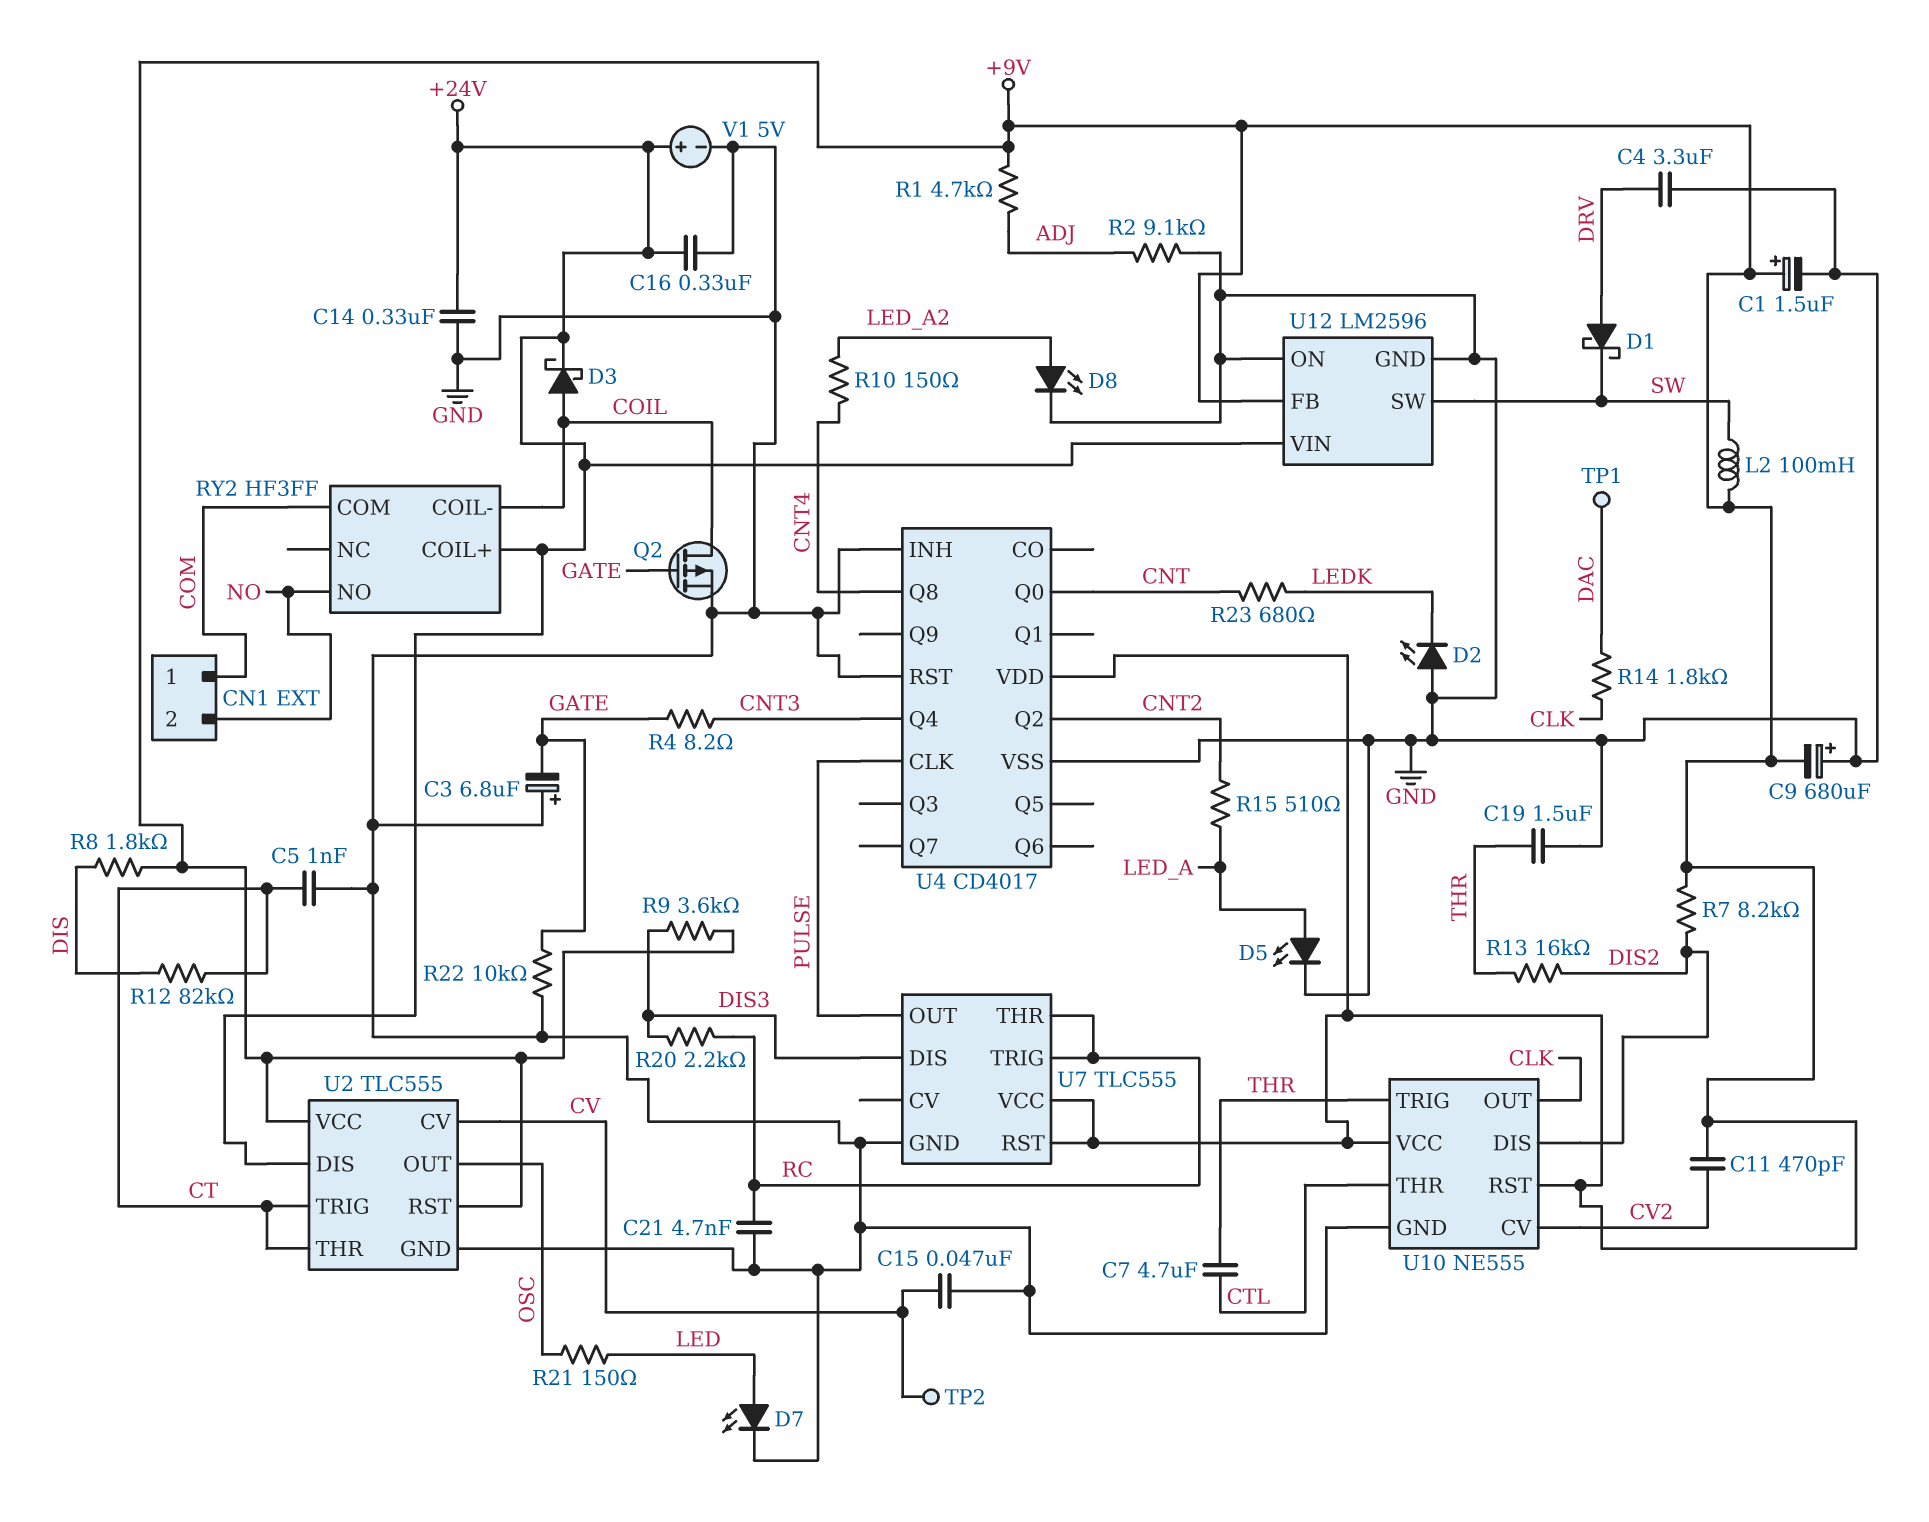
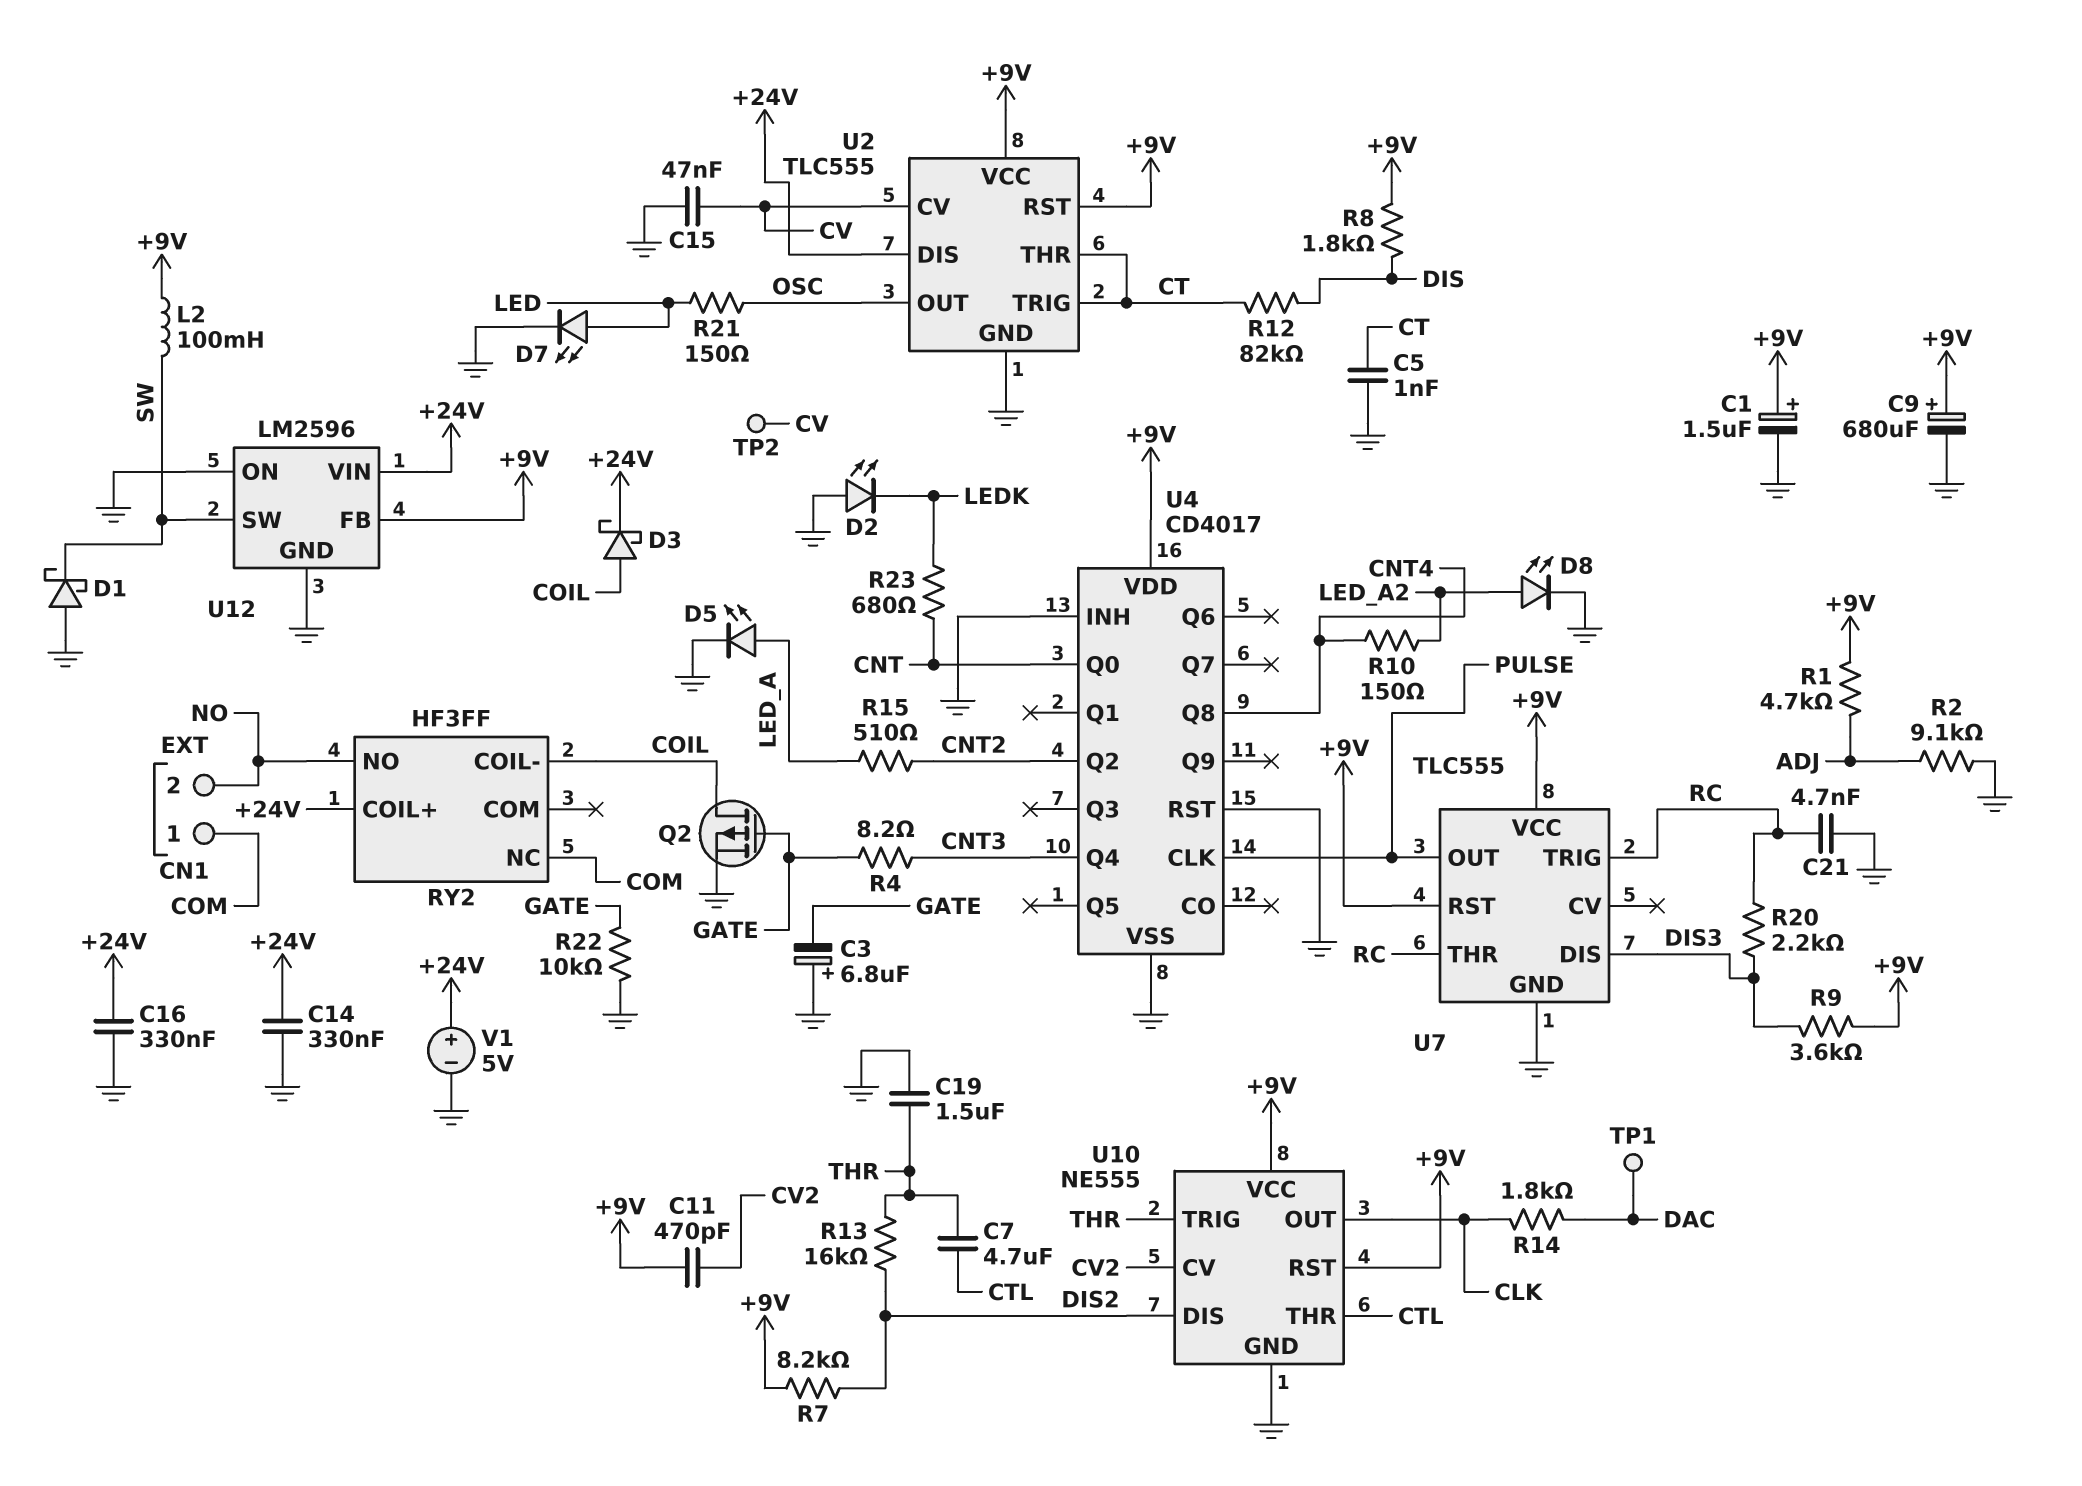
C4: 3.3uF (DRV, GND) -> none
C9: 680uF (plus GND, minus +9V) -> 680uF (plus +9V, minus GND)
D1: schottky (A DRV, K SW) -> schottky (A GND, K SW)
RY2 pin COM: COM -> none
RY2 pin NC: none -> COM

